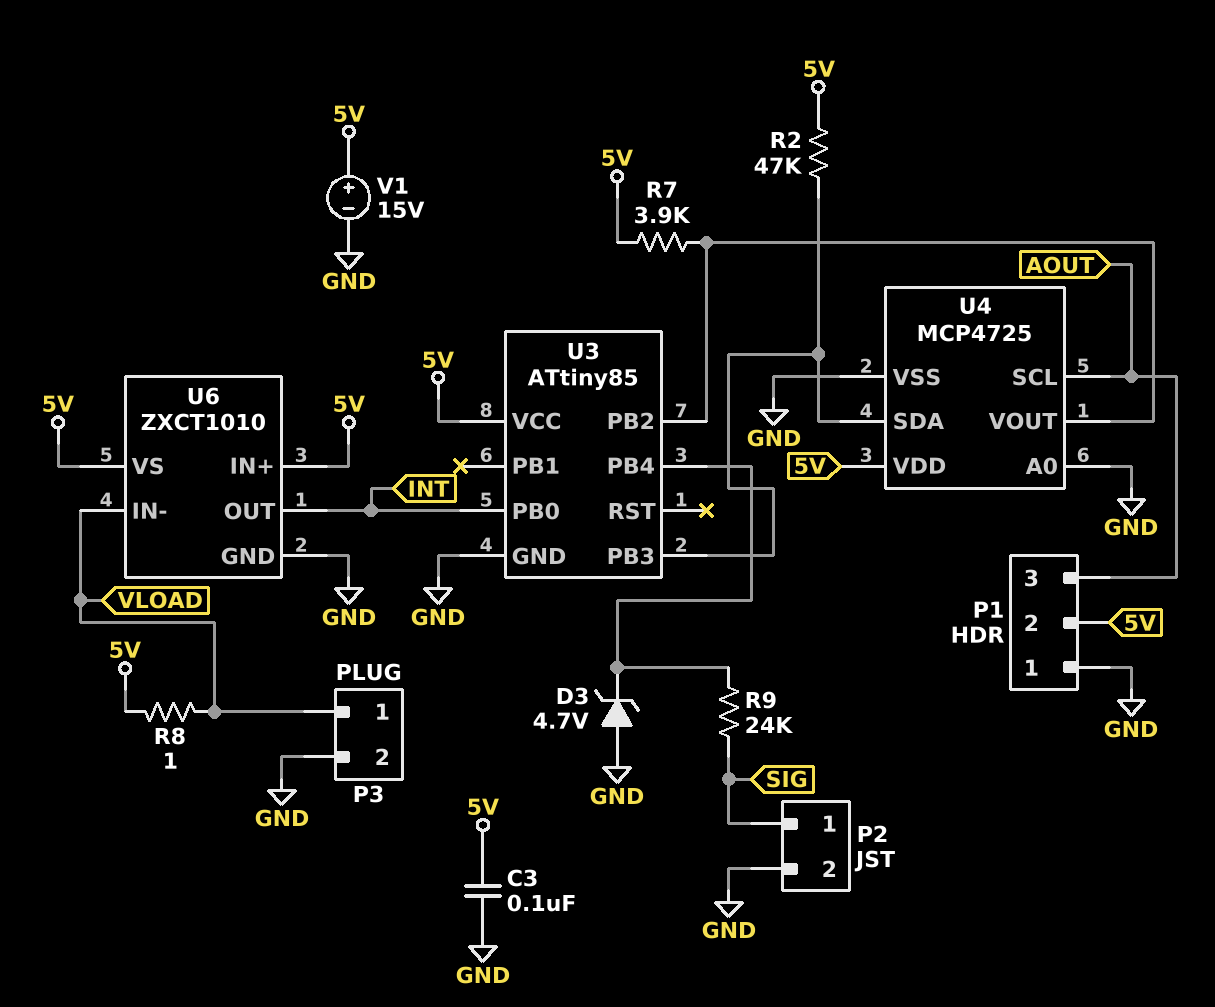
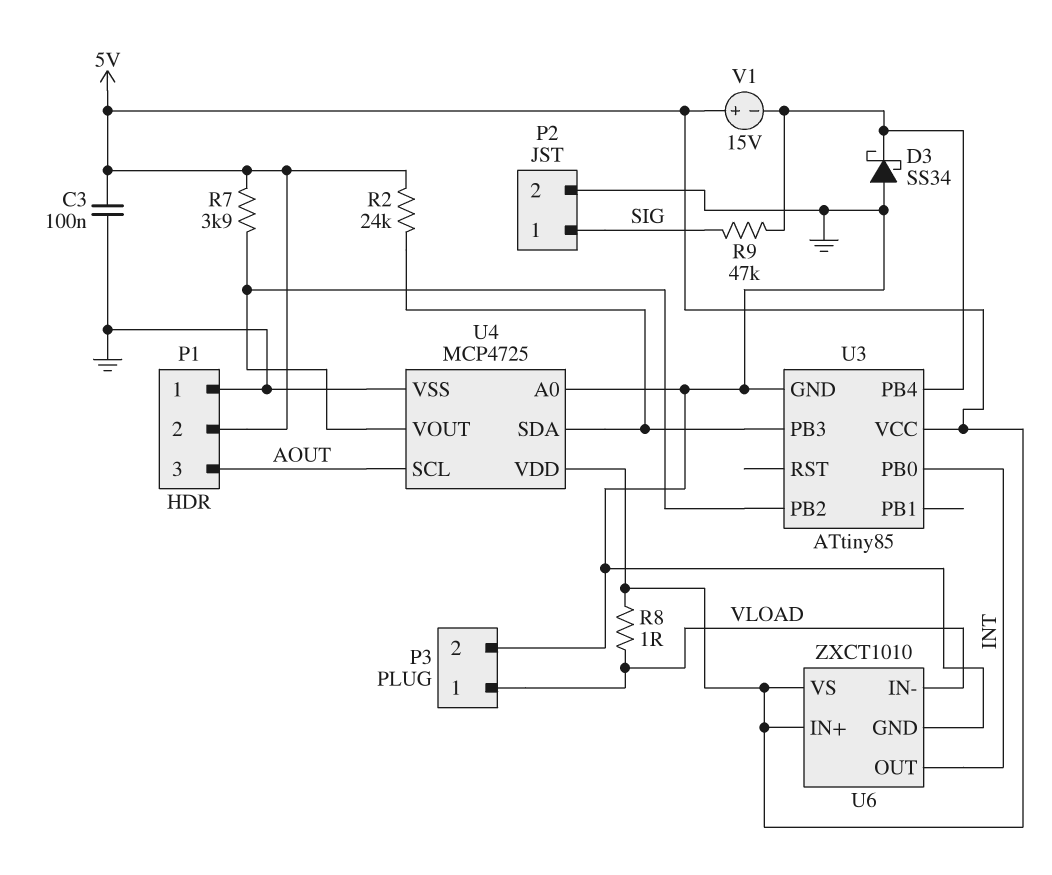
D3: zener 4.7V (A GND, K U3/PB4) -> schottky SS34 (A GND, K U3/PB4)
R2: 47k (5V, U3/PB3) -> 24k (5V, U3/PB3)
R9: 24k (SIG, U3/PB4) -> 47k (SIG, U3/PB4)
V1: 15V (plus 5V, minus GND) -> 15V (plus 5V, minus U3/PB4)

